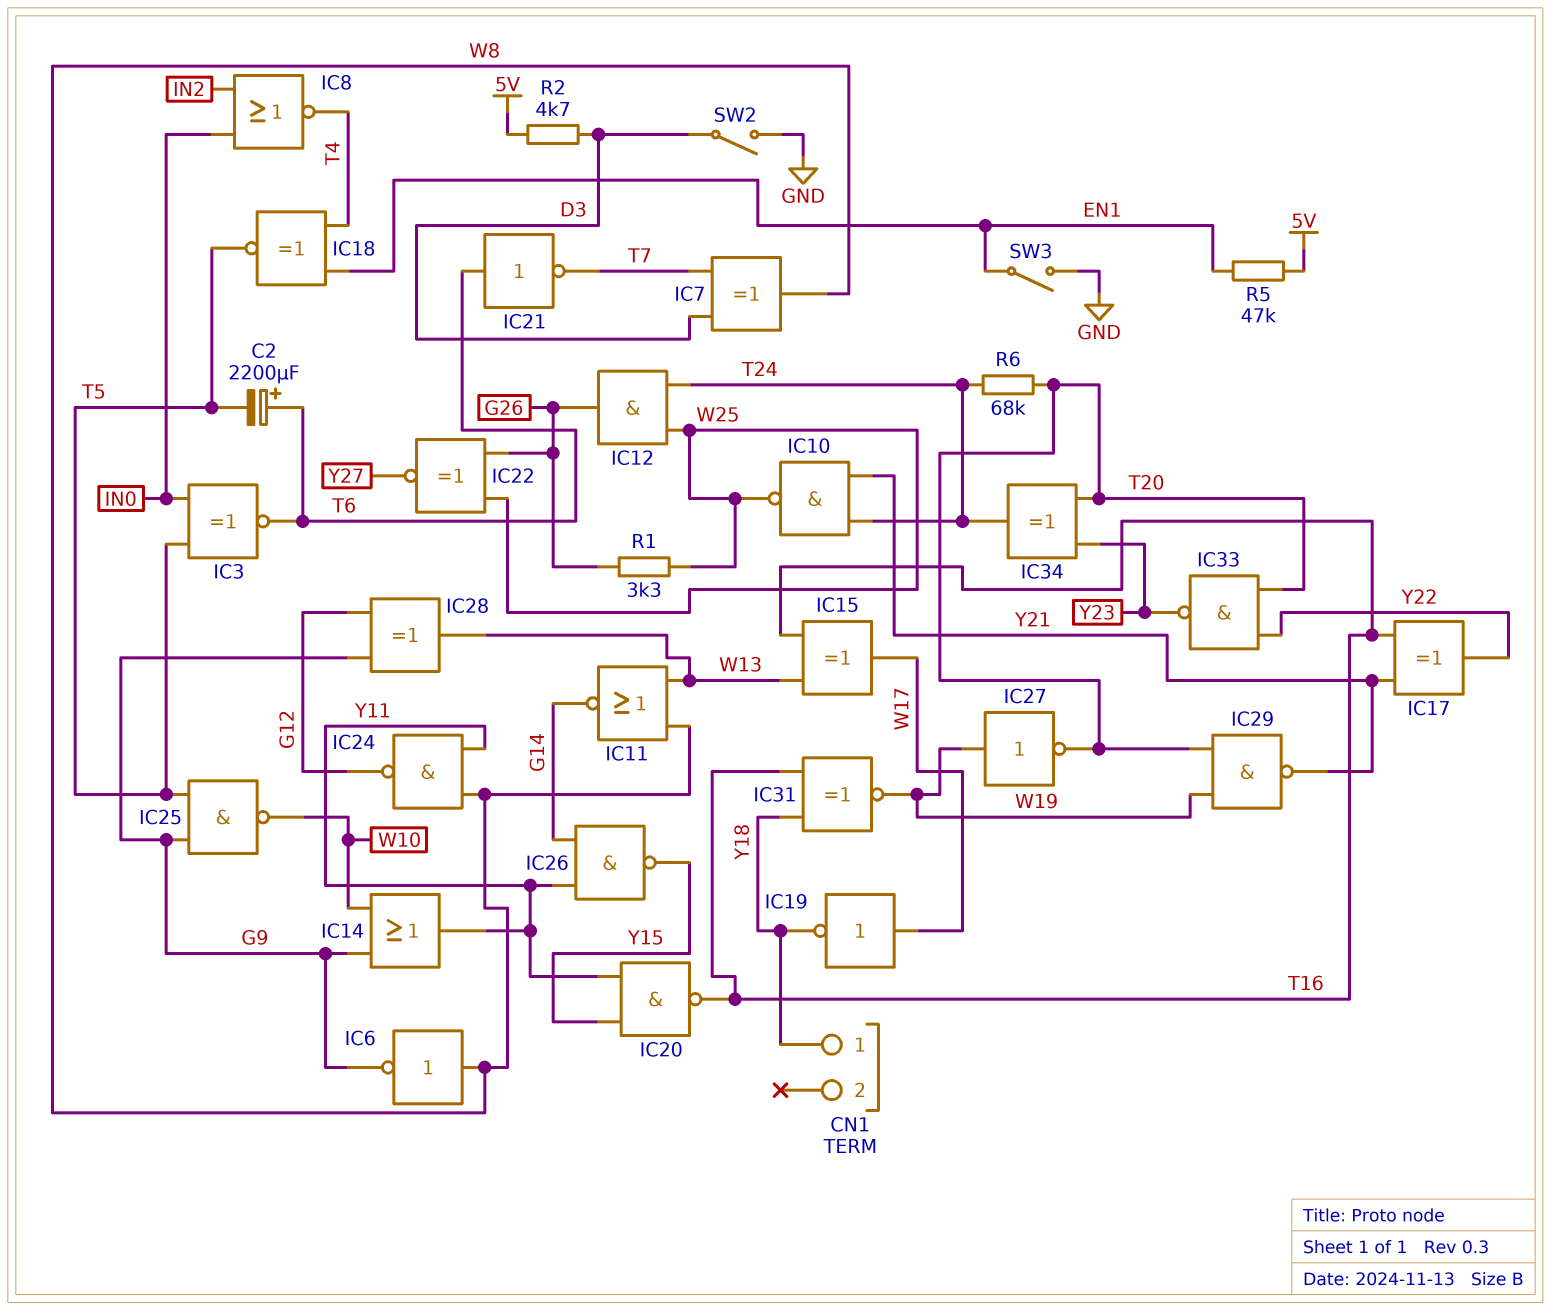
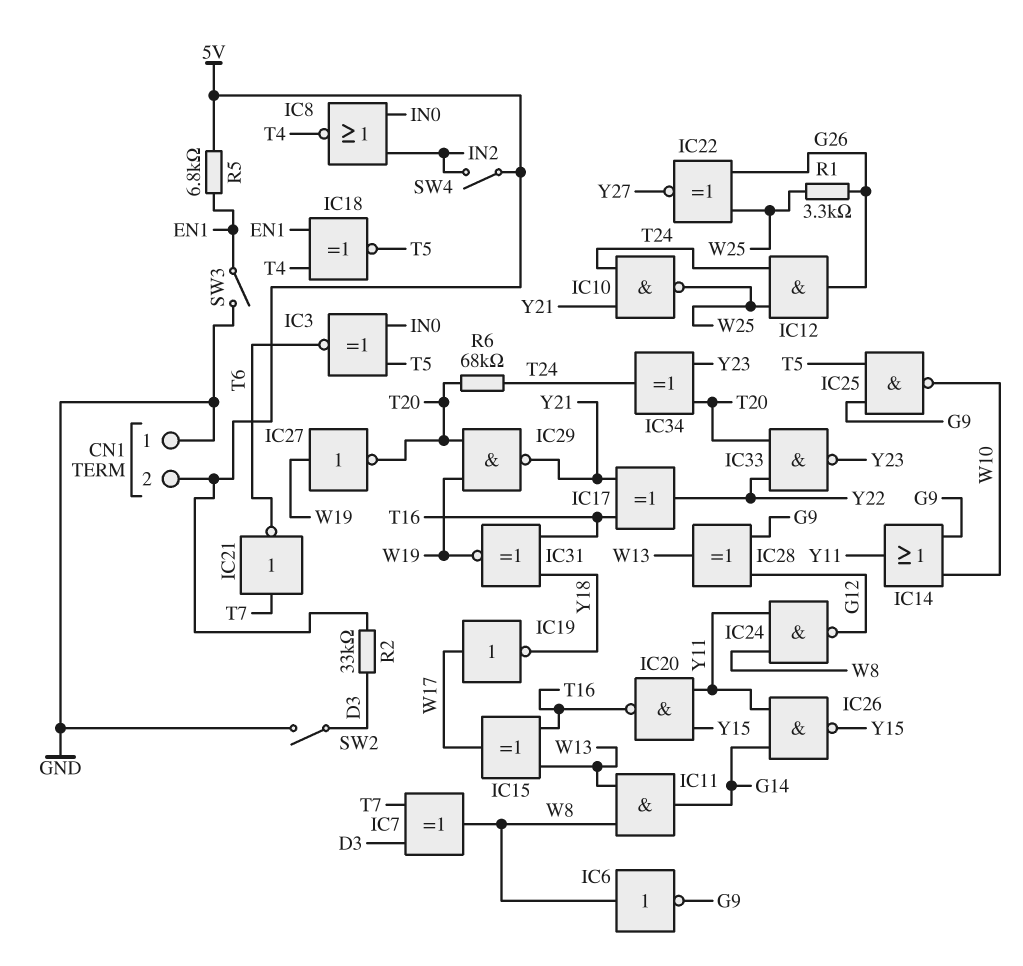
C2: 2200uF (plus T6, minus T5) -> none
CN1 pin 1: Y18 -> GND
CN1 pin 2: none -> 5V
IC11: NOR (in W8, in W13, out G14) -> AND (in W8, in W13, out G14)
IC21: NOT (in T6, out T7) -> NOT (in T7, out T6)
R2: 4.7k (5V, D3) -> 33k (5V, D3)
R5: 47k (5V, EN1) -> 6.8k (5V, EN1)
SW4: none -> switch (5V, IN2)

